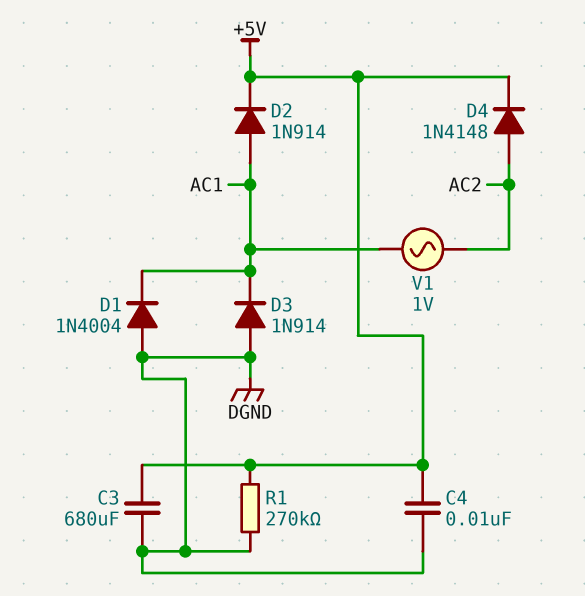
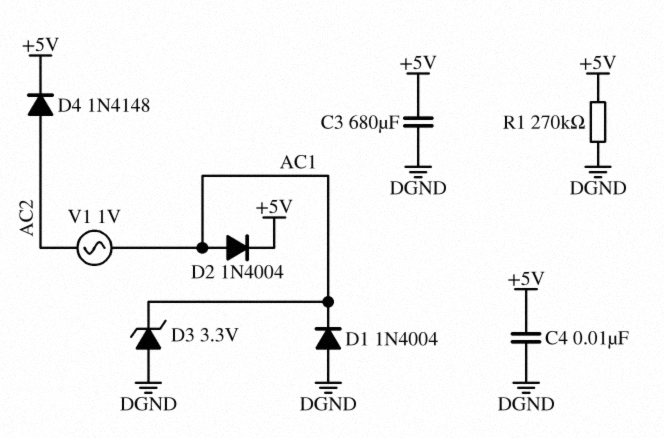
D2: diode 1N914 (A AC1, K +5V) -> diode 1N4004 (A AC1, K +5V)
D3: diode 1N914 (A DGND, K AC1) -> zener 3.3V (A DGND, K AC1)

